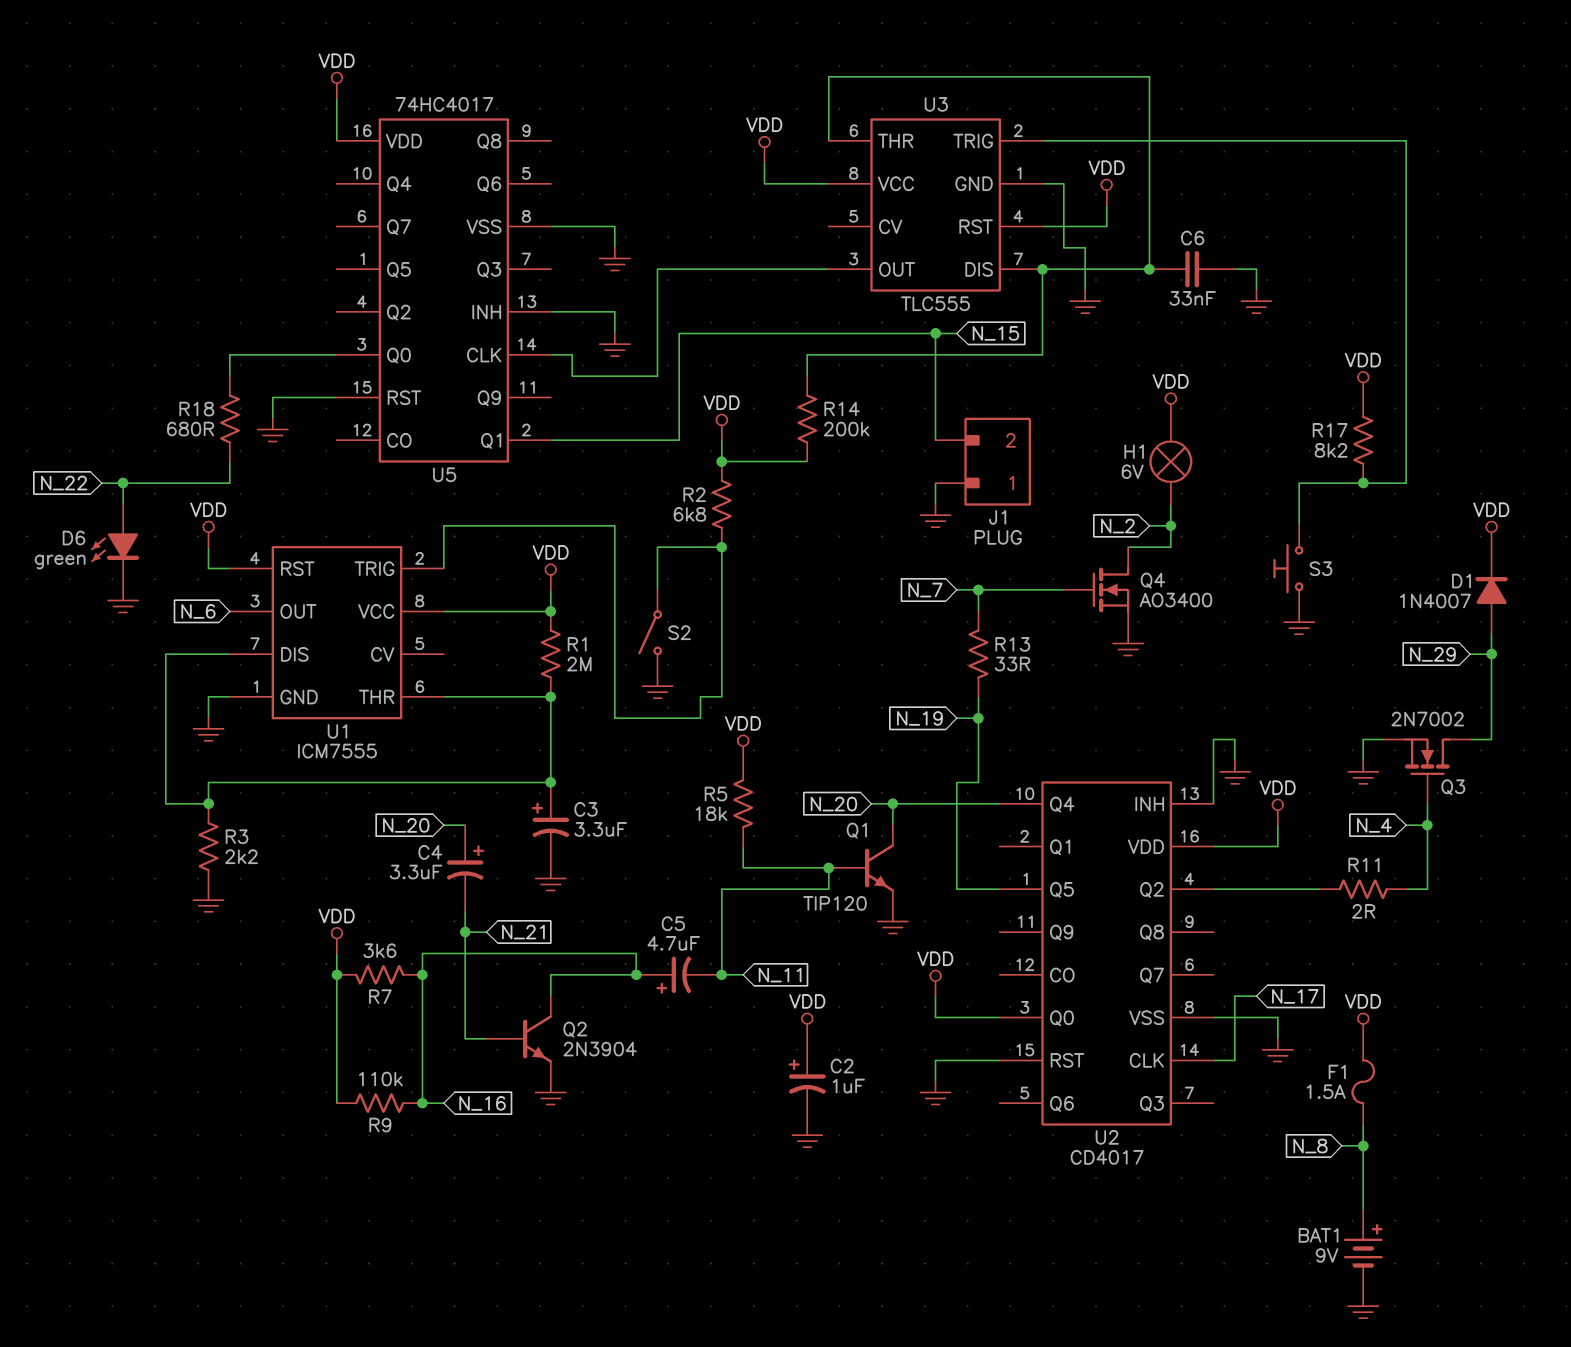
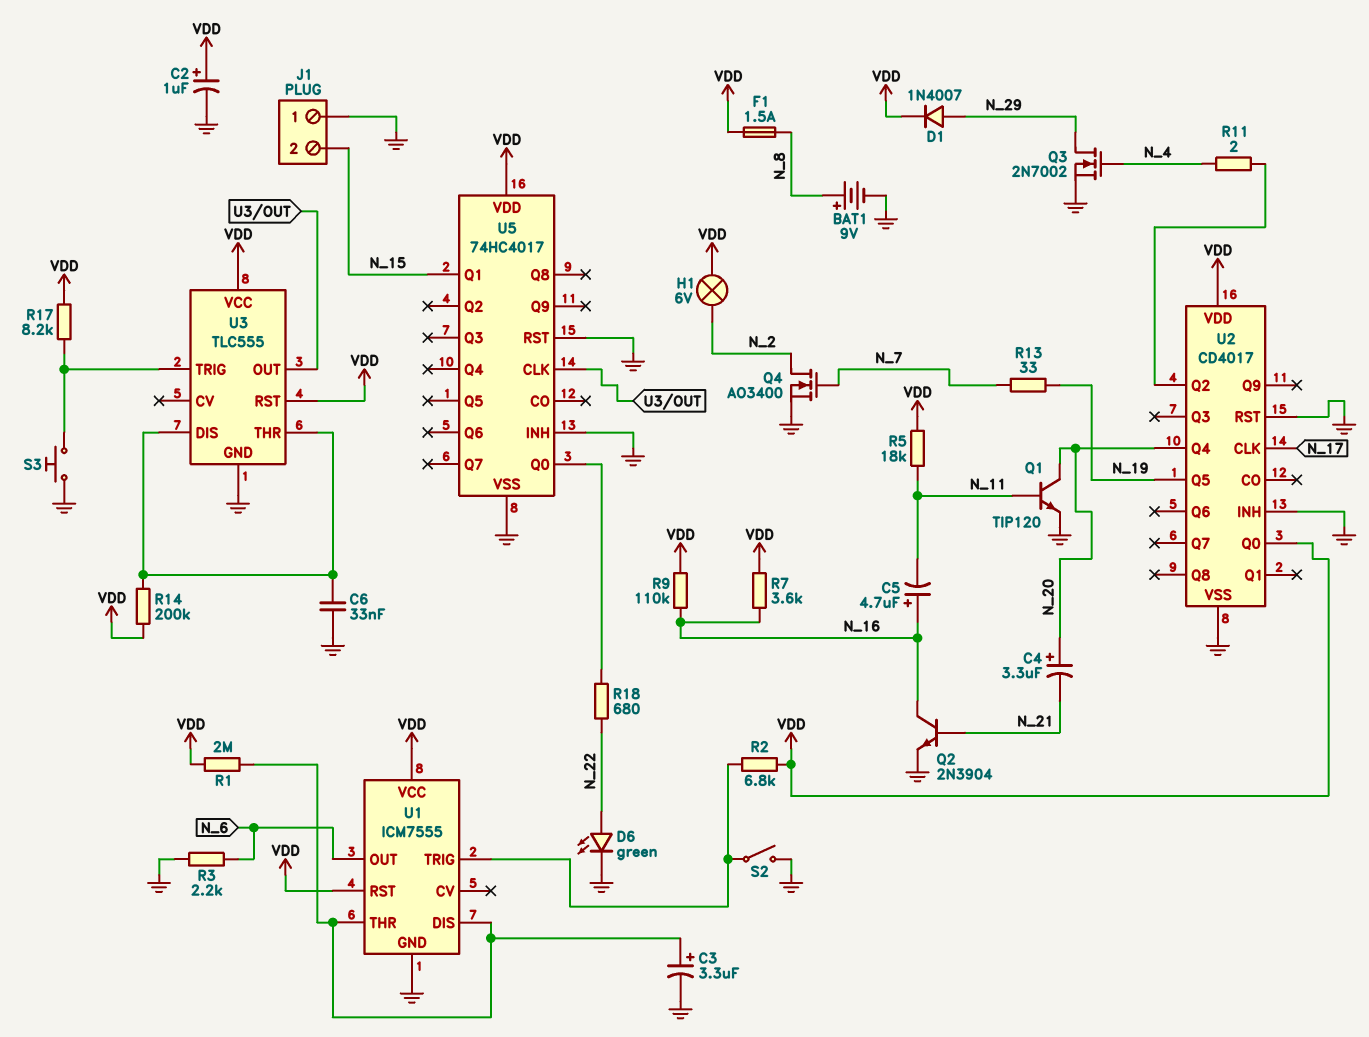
R3: 2.2k (GND, U1/DIS) -> 2.2k (GND, N_6)

